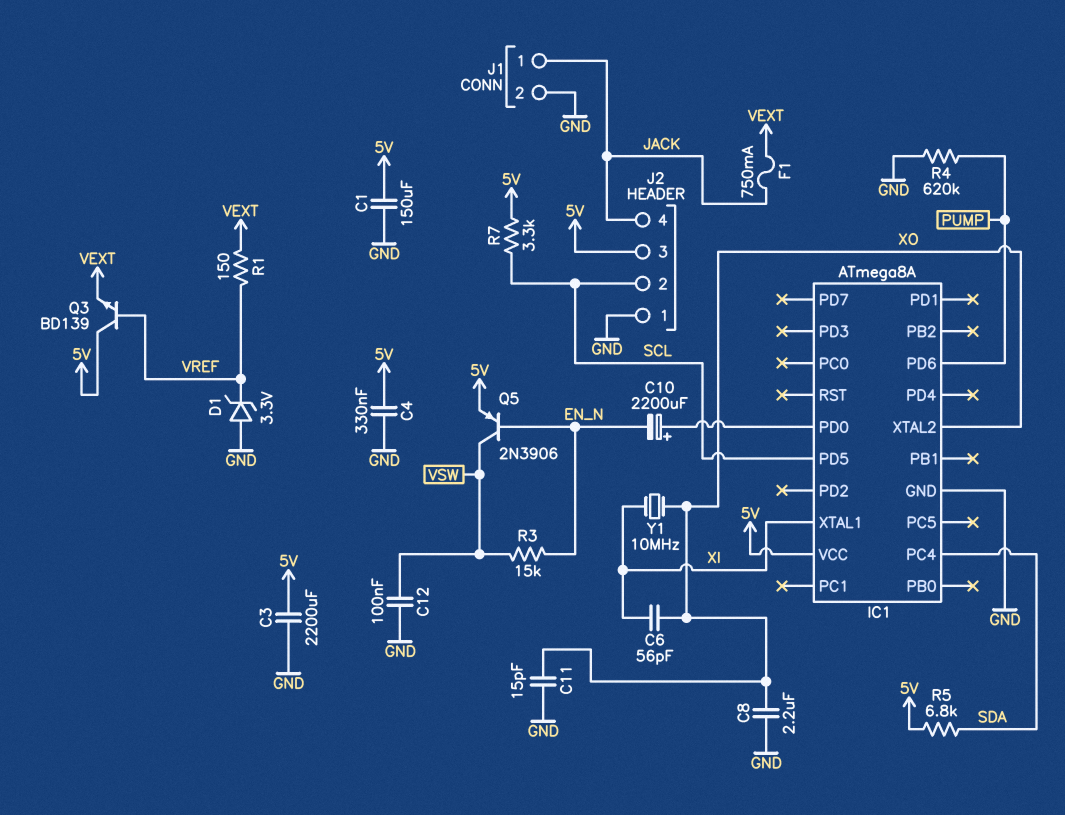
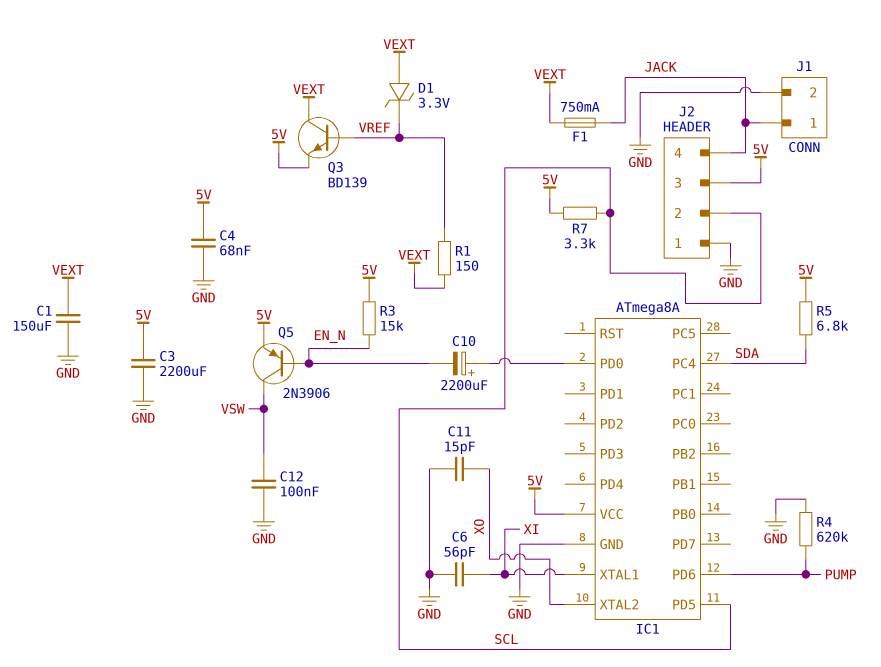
C1: 150uF (5V, GND) -> 150uF (GND, VEXT)
C4: 330nF (5V, GND) -> 68nF (5V, GND)
C6: 56pF (XI, XO) -> 56pF (GND, XI)
C8: 2.2uF (GND, XO) -> none
D1: zener 3.3V (A GND, K VREF) -> zener 3.3V (A VEXT, K VREF)
Q3: NPN BD139 (B VREF, C 5V, E VEXT) -> NPN BD139 (B VREF, C VEXT, E 5V)
R3: 15k (EN_N, VSW) -> 15k (5V, EN_N)
Y1: 10MHz (XI, XO) -> none

